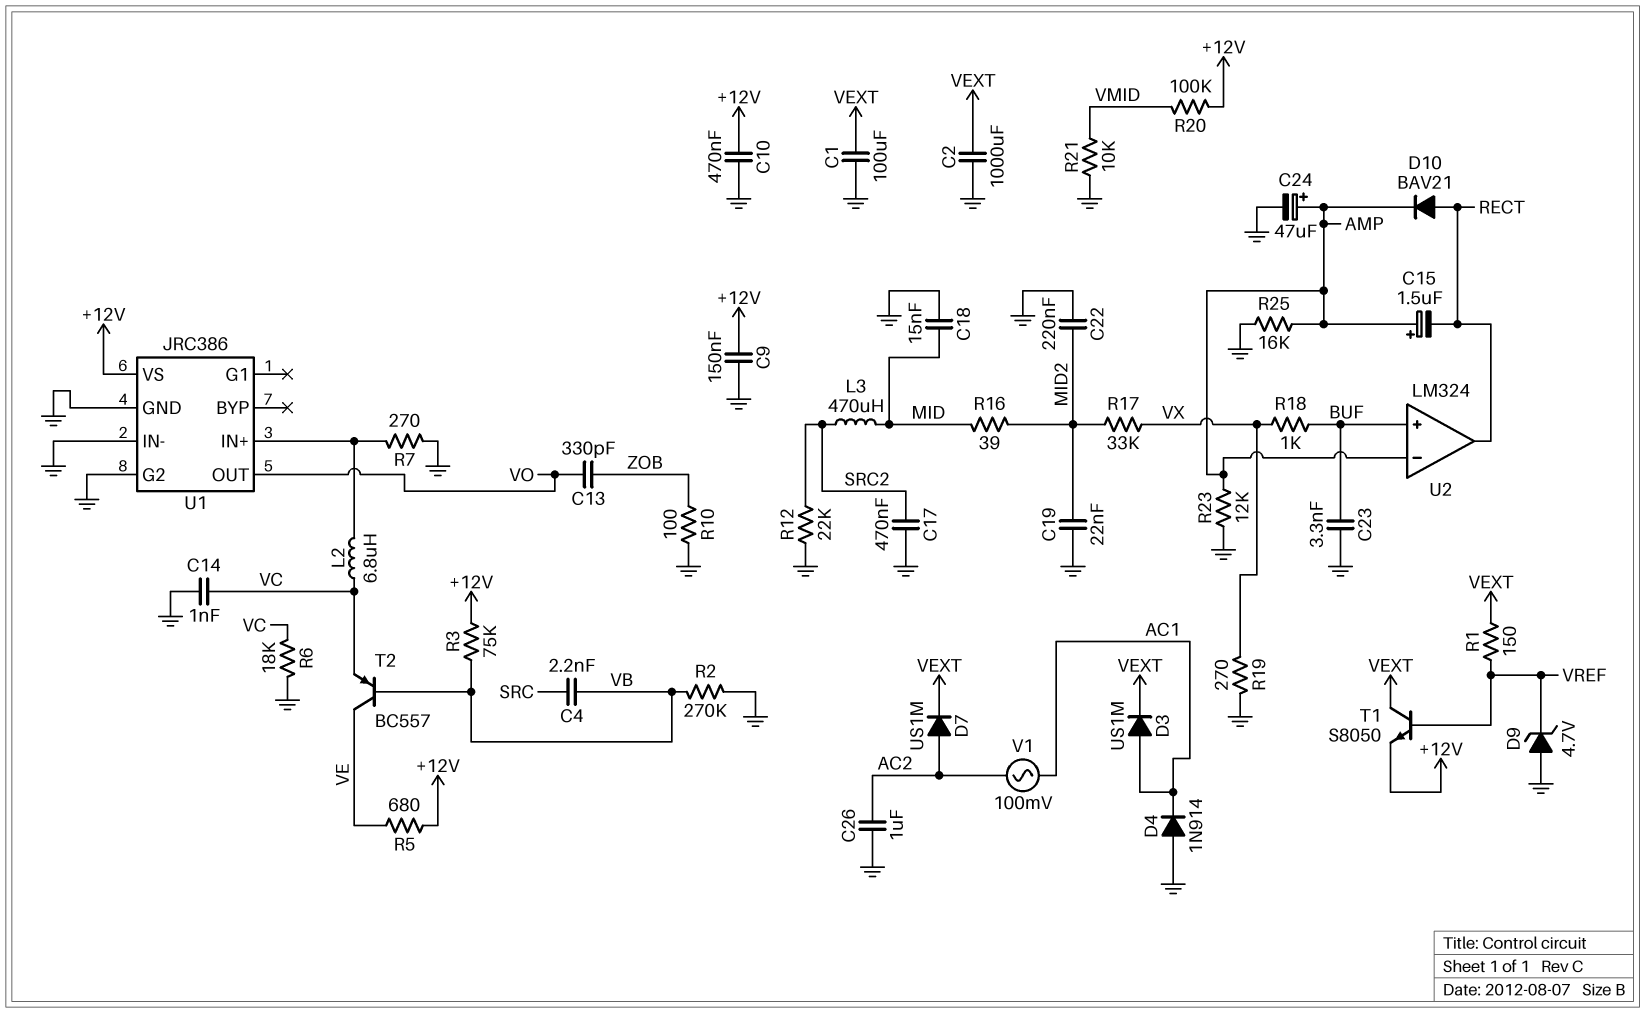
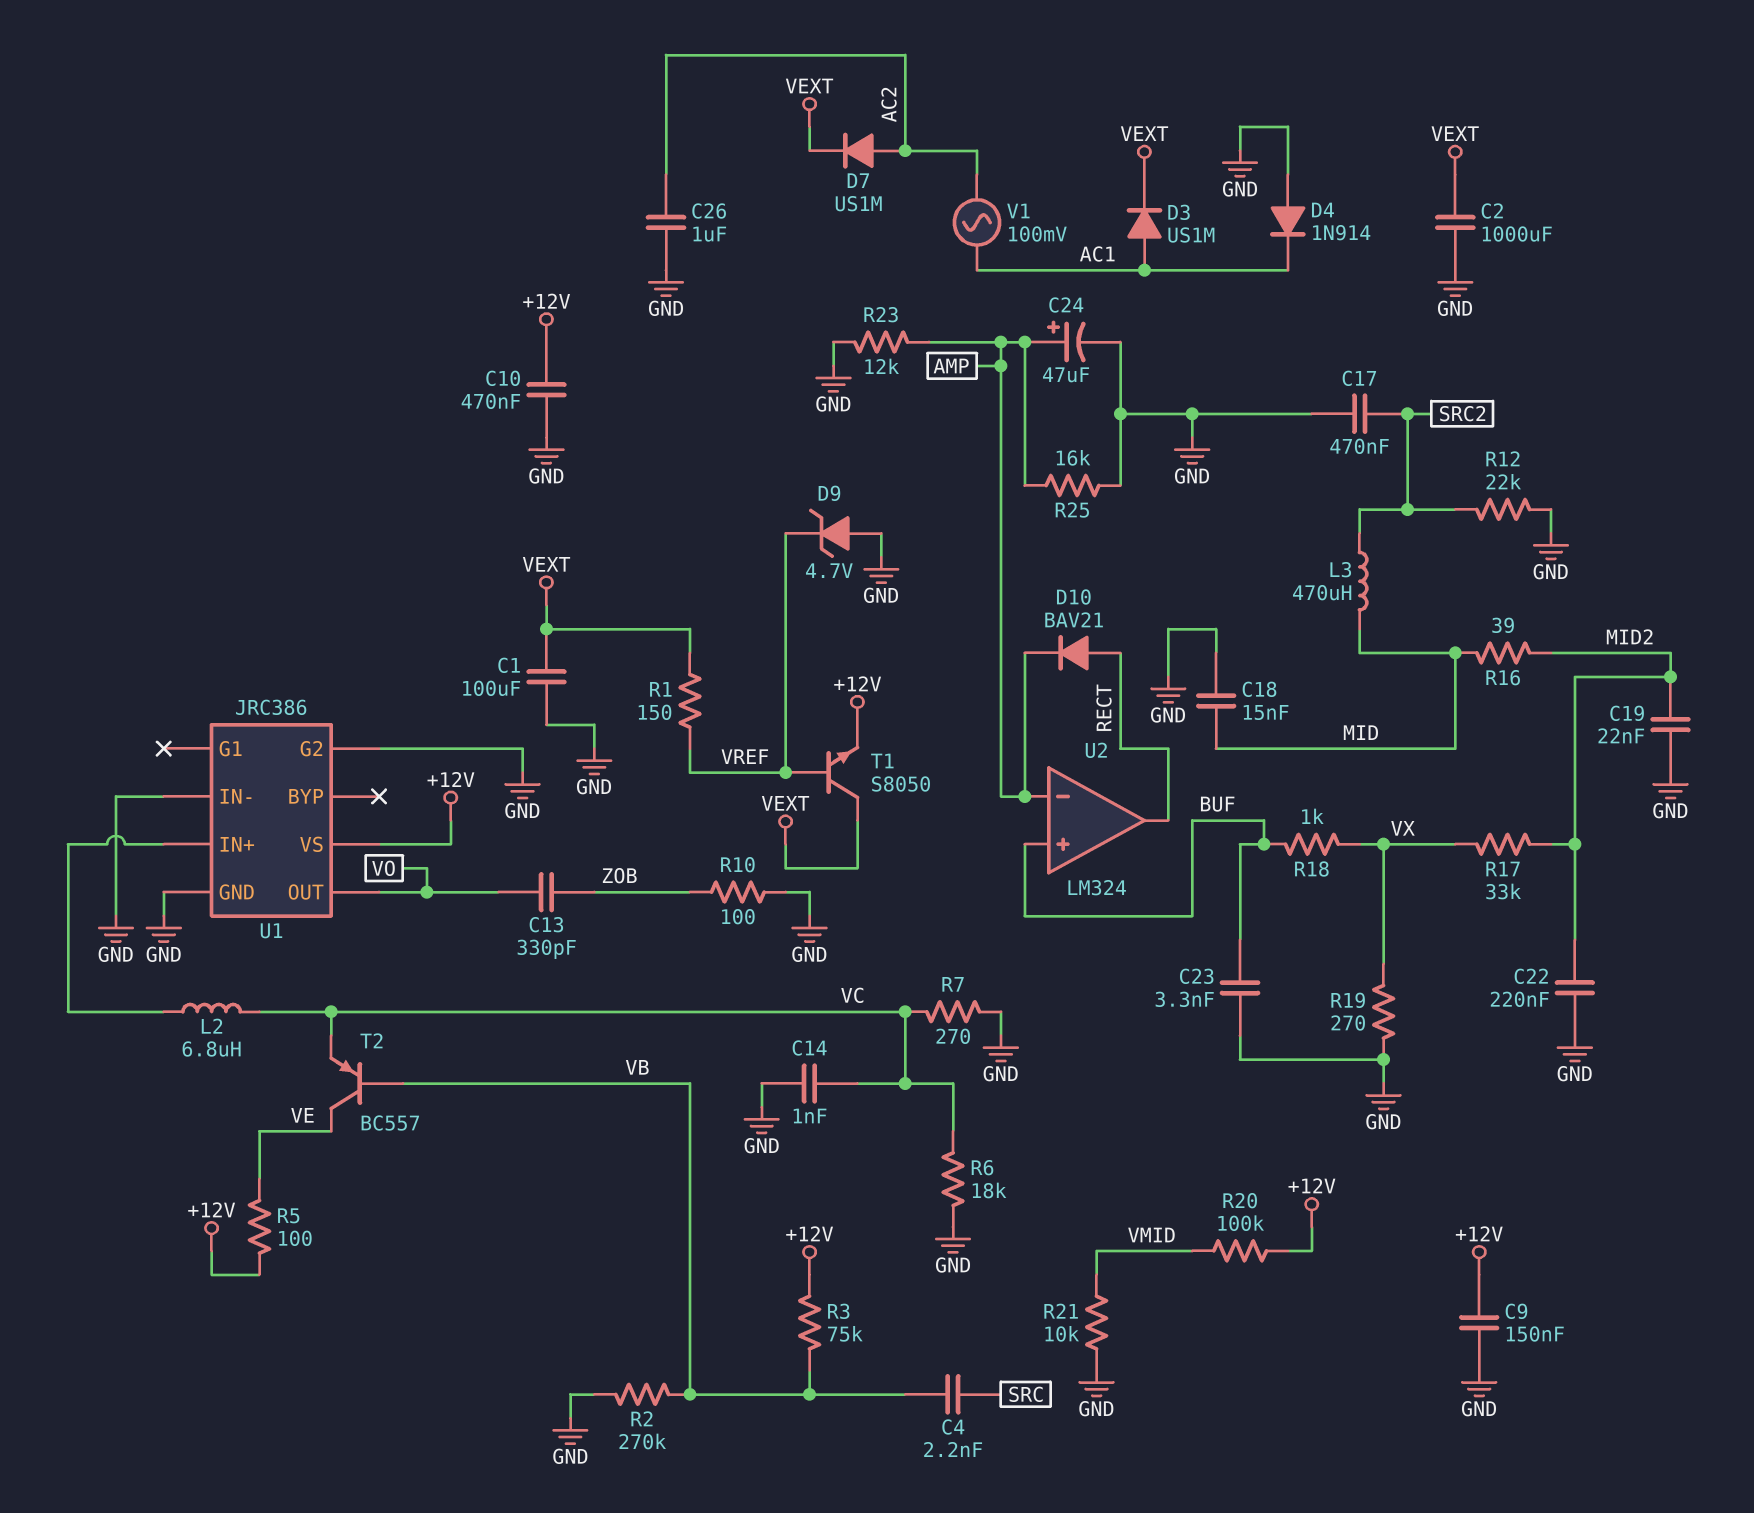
C15: 1.5uF (plus AMP, minus RECT) -> none
R5: 680 (+12V, VE) -> 100 (+12V, VE)
R7: 270 (GND, U1/IN+) -> 270 (GND, VC)

